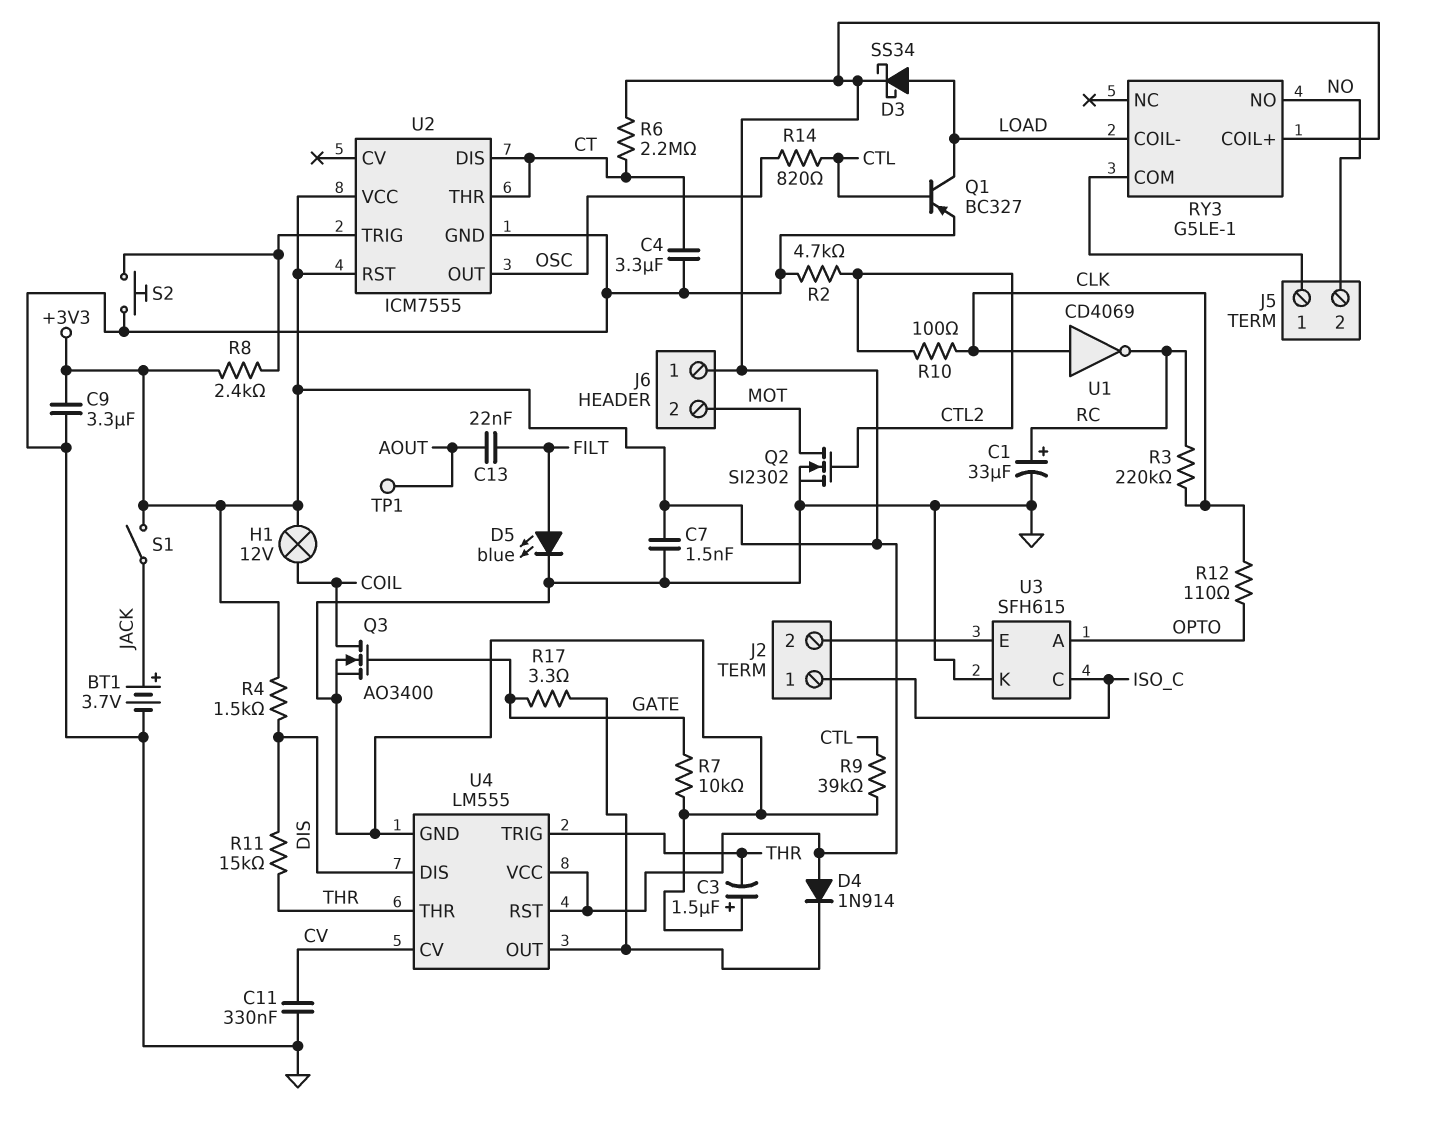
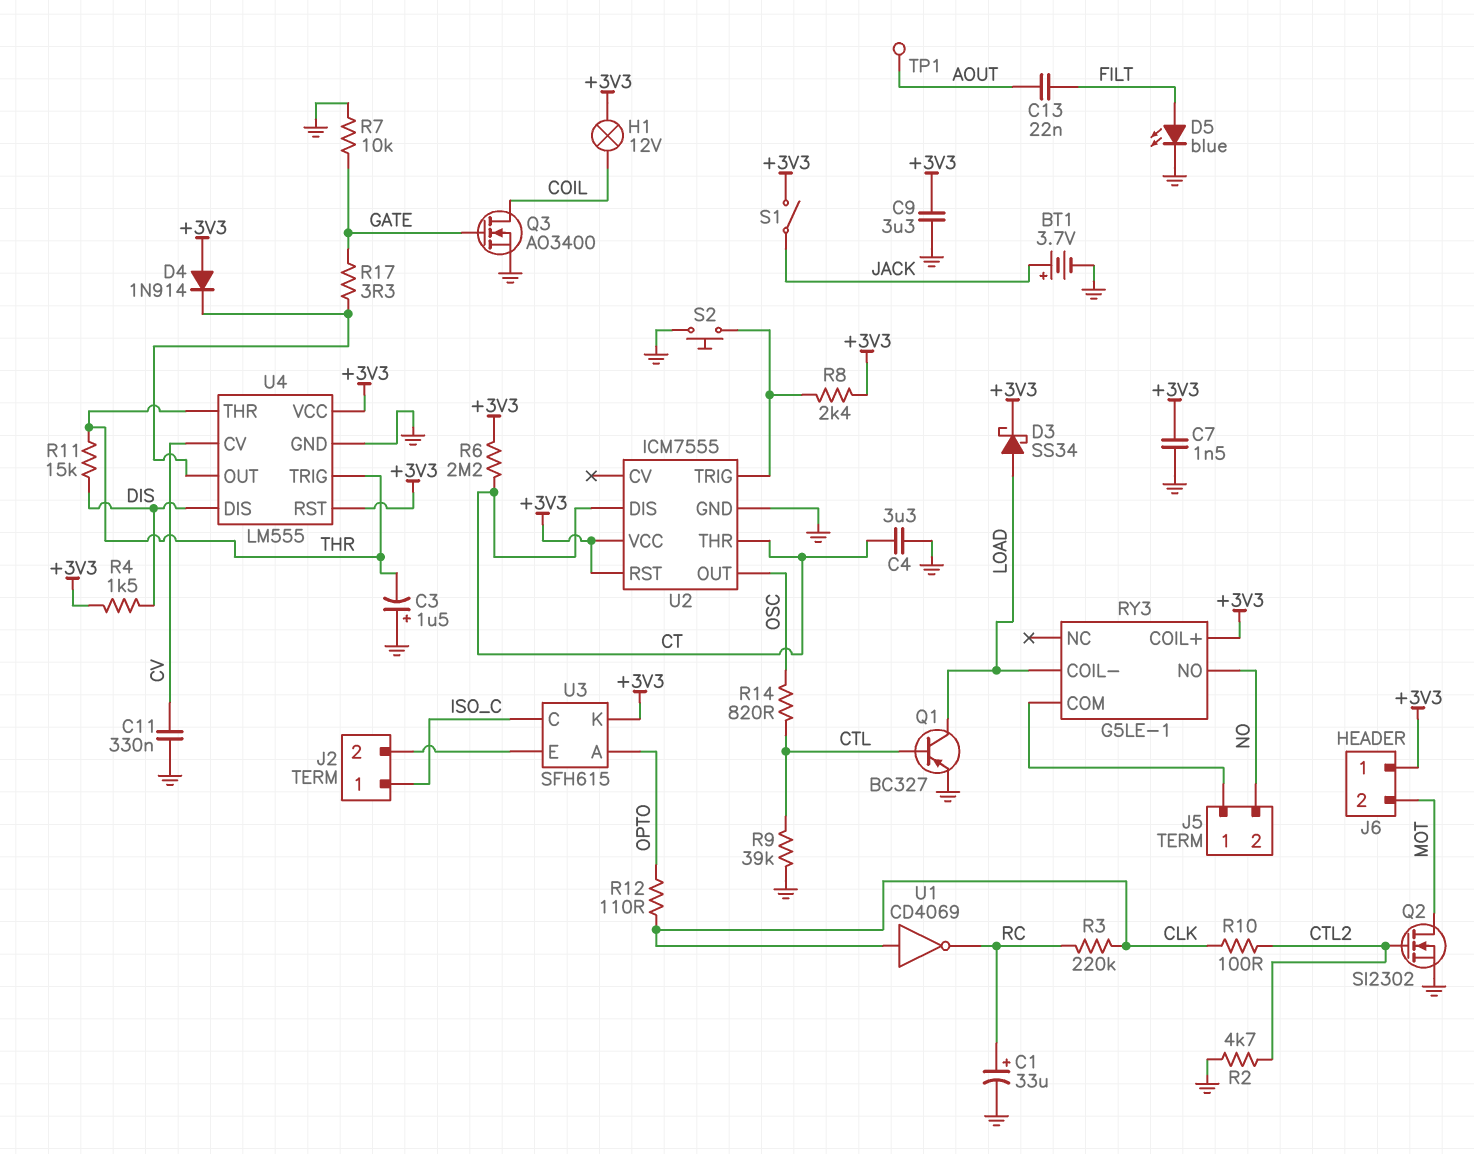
U3 pin K: GND -> +3V3

